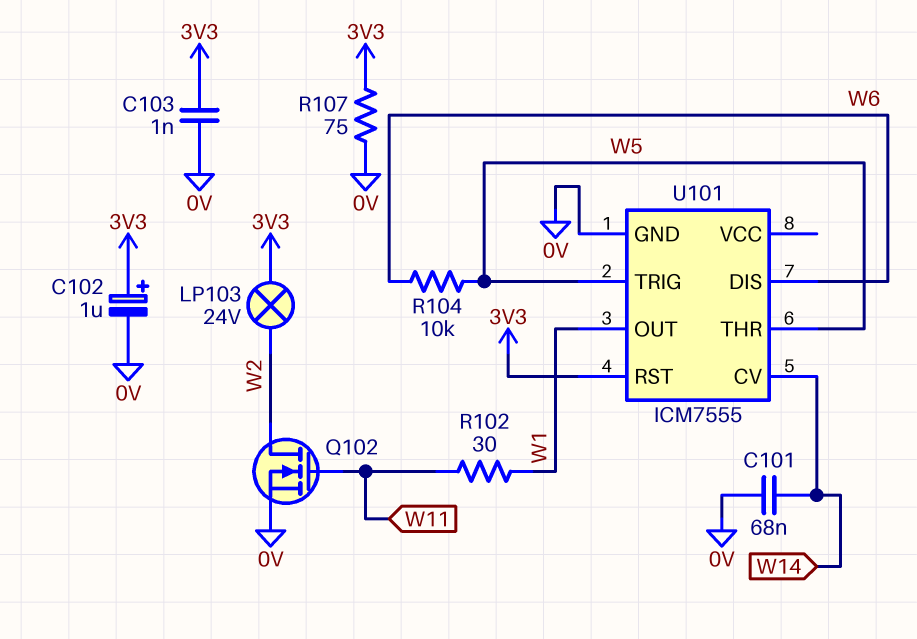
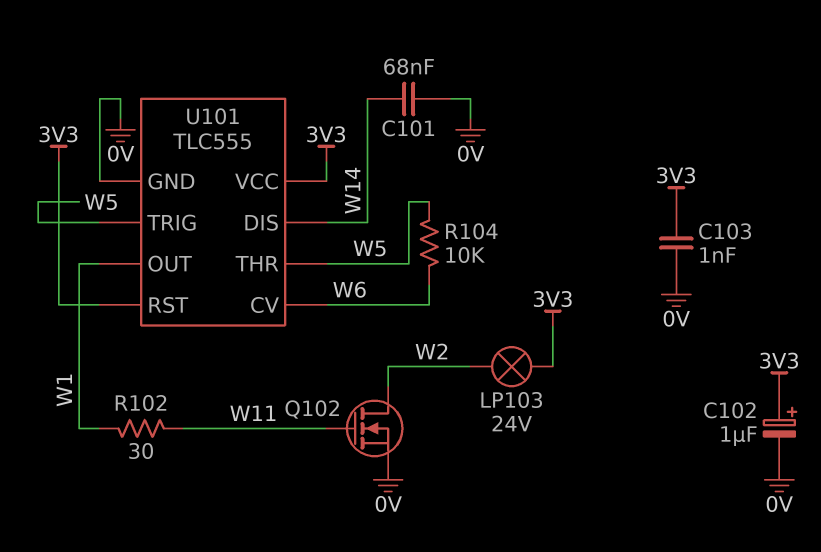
R107: 75 (0V, 3V3) -> none
U101: ICM7555 -> TLC555
U101 pin CV: W14 -> W6
U101 pin DIS: W6 -> W14
U101 pin VCC: none -> 3V3

